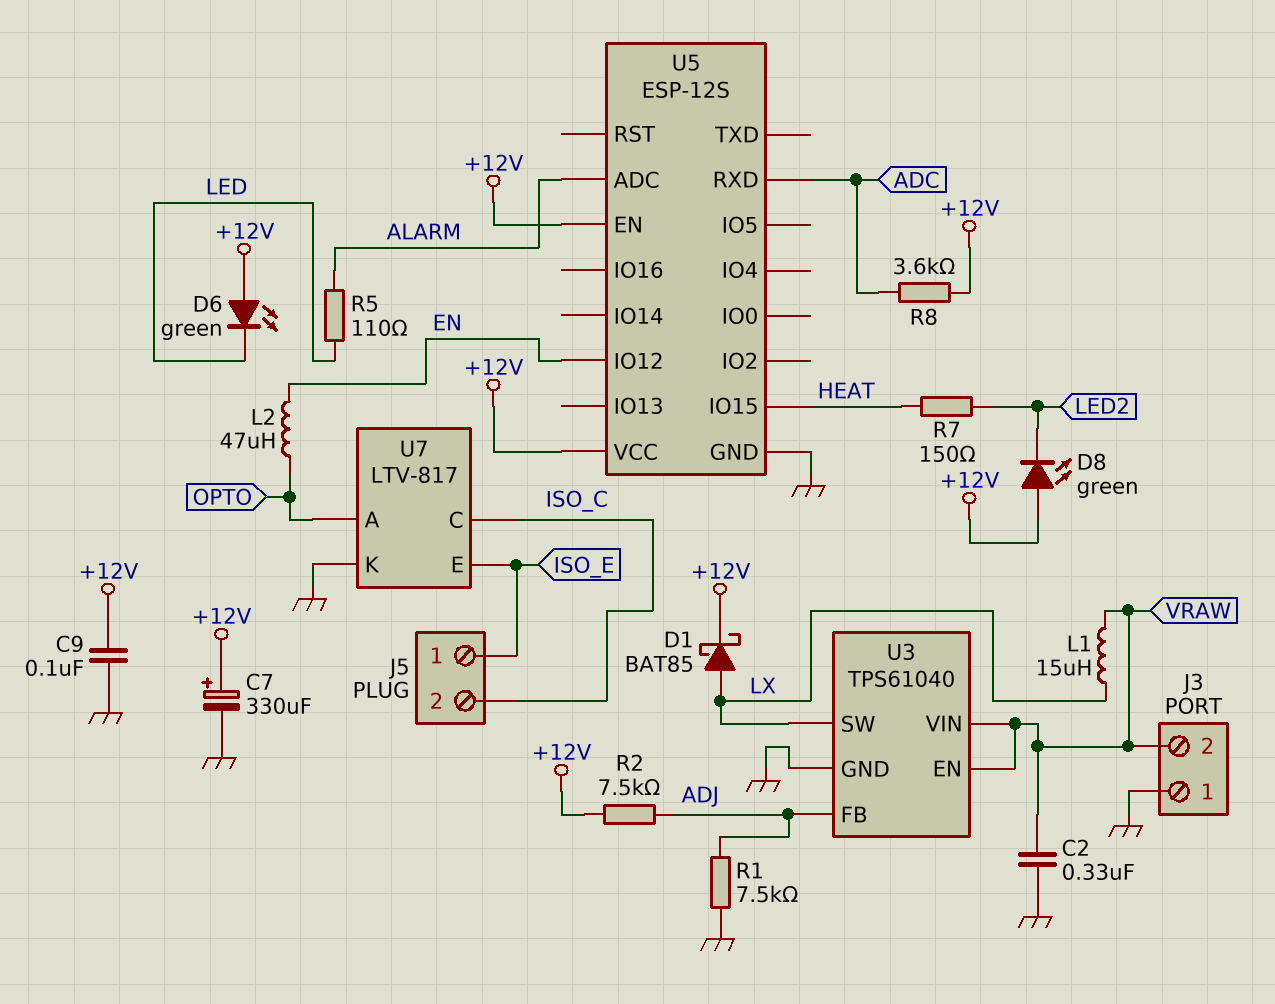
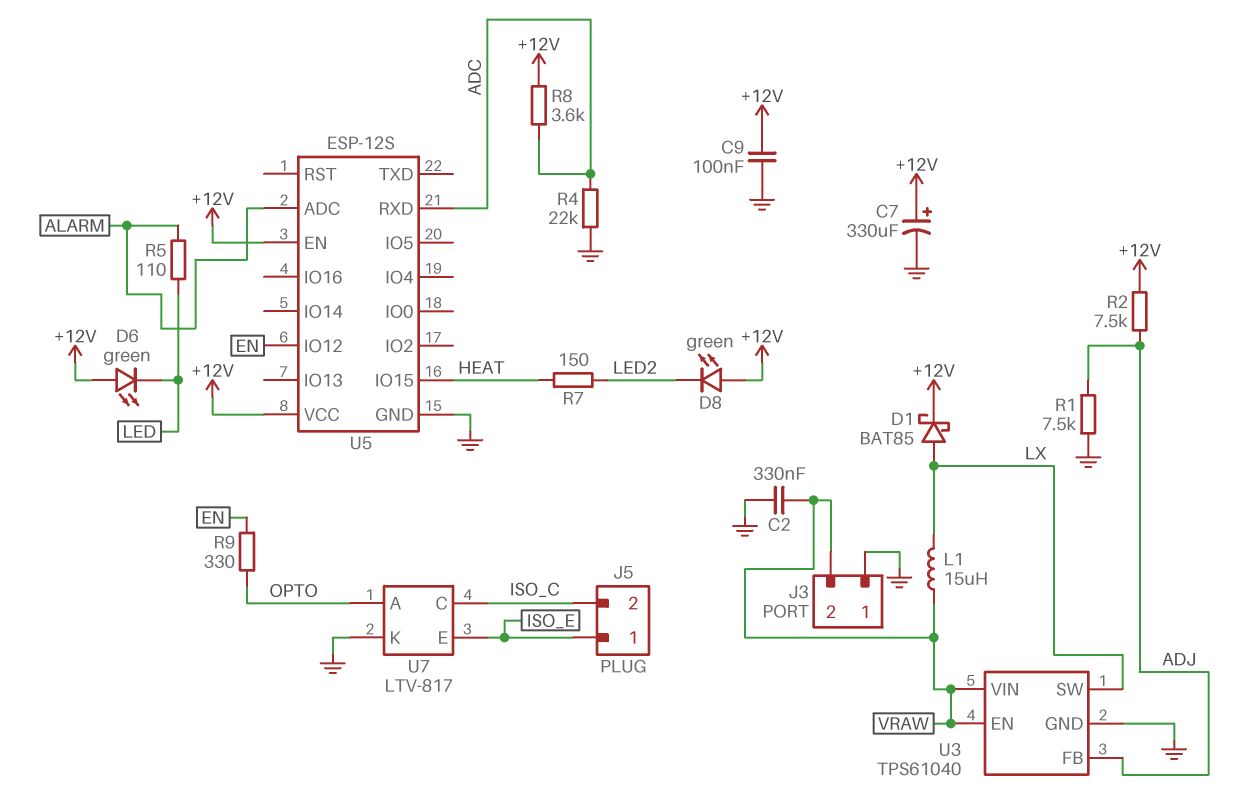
L2: 47uH (EN, OPTO) -> none
R4: none -> 22k (ADC, GND)
R9: none -> 330 (EN, OPTO)

